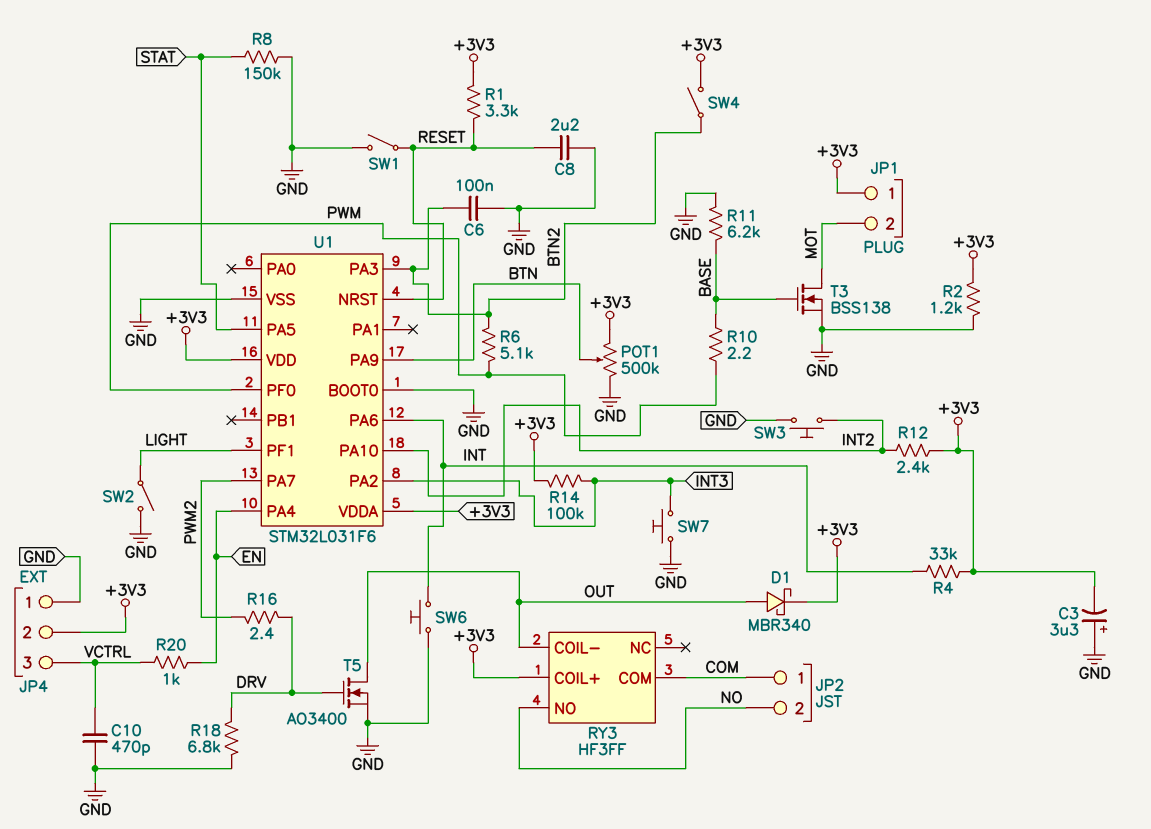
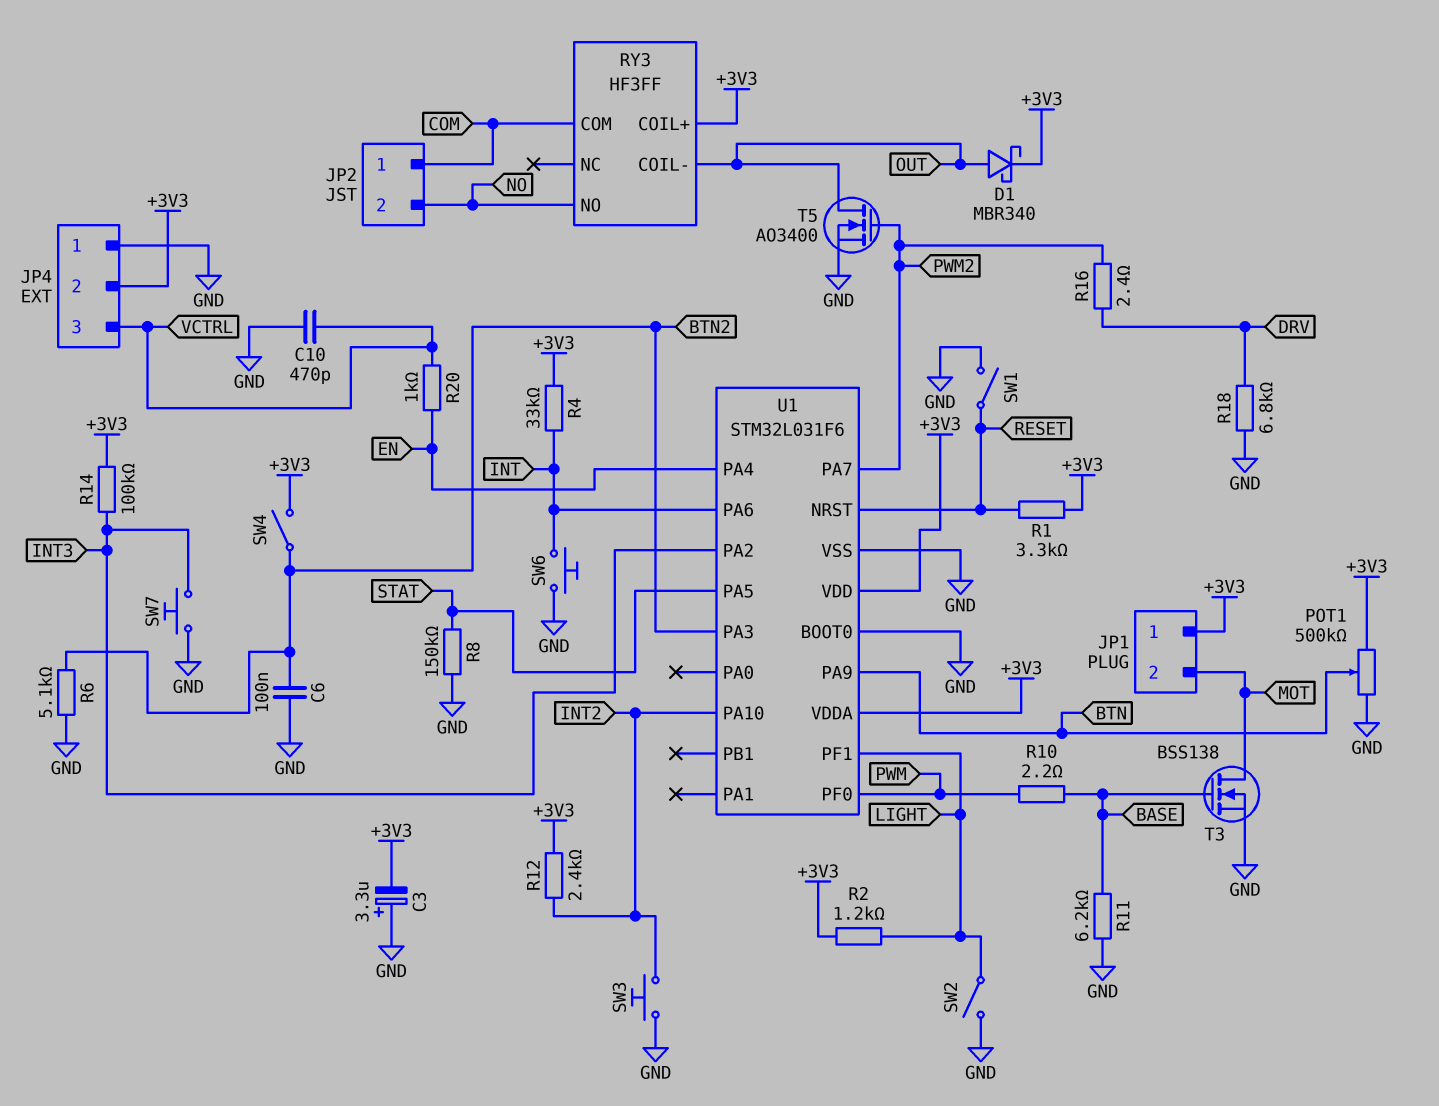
C8: 2.2uF (GND, RESET) -> none
R2: 1.2k (+3V3, GND) -> 1.2k (+3V3, LIGHT)
R6: 5.1k (BTN2, PWM) -> 5.1k (BTN2, GND)
T5: NMOS AO3400 (G DRV, D OUT, S GND) -> NMOS AO3400 (G PWM2, D OUT, S GND)

